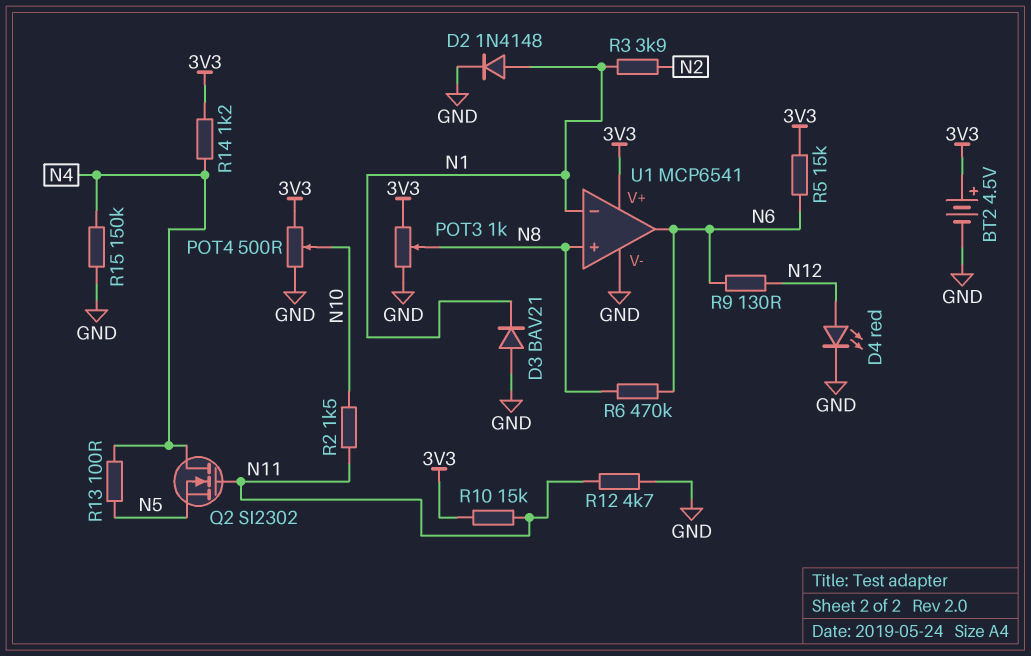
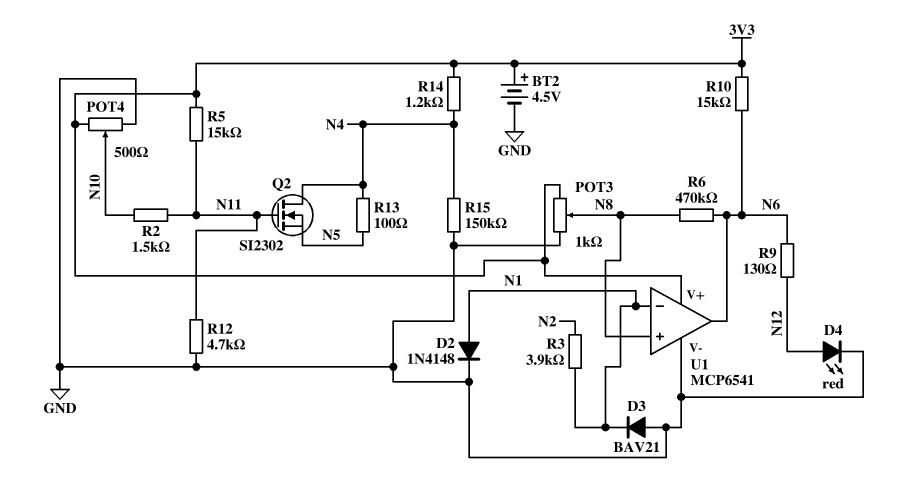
R5: 15k (3V3, N6) -> 15k (3V3, N11)
R10: 15k (3V3, N11) -> 15k (3V3, N6)

